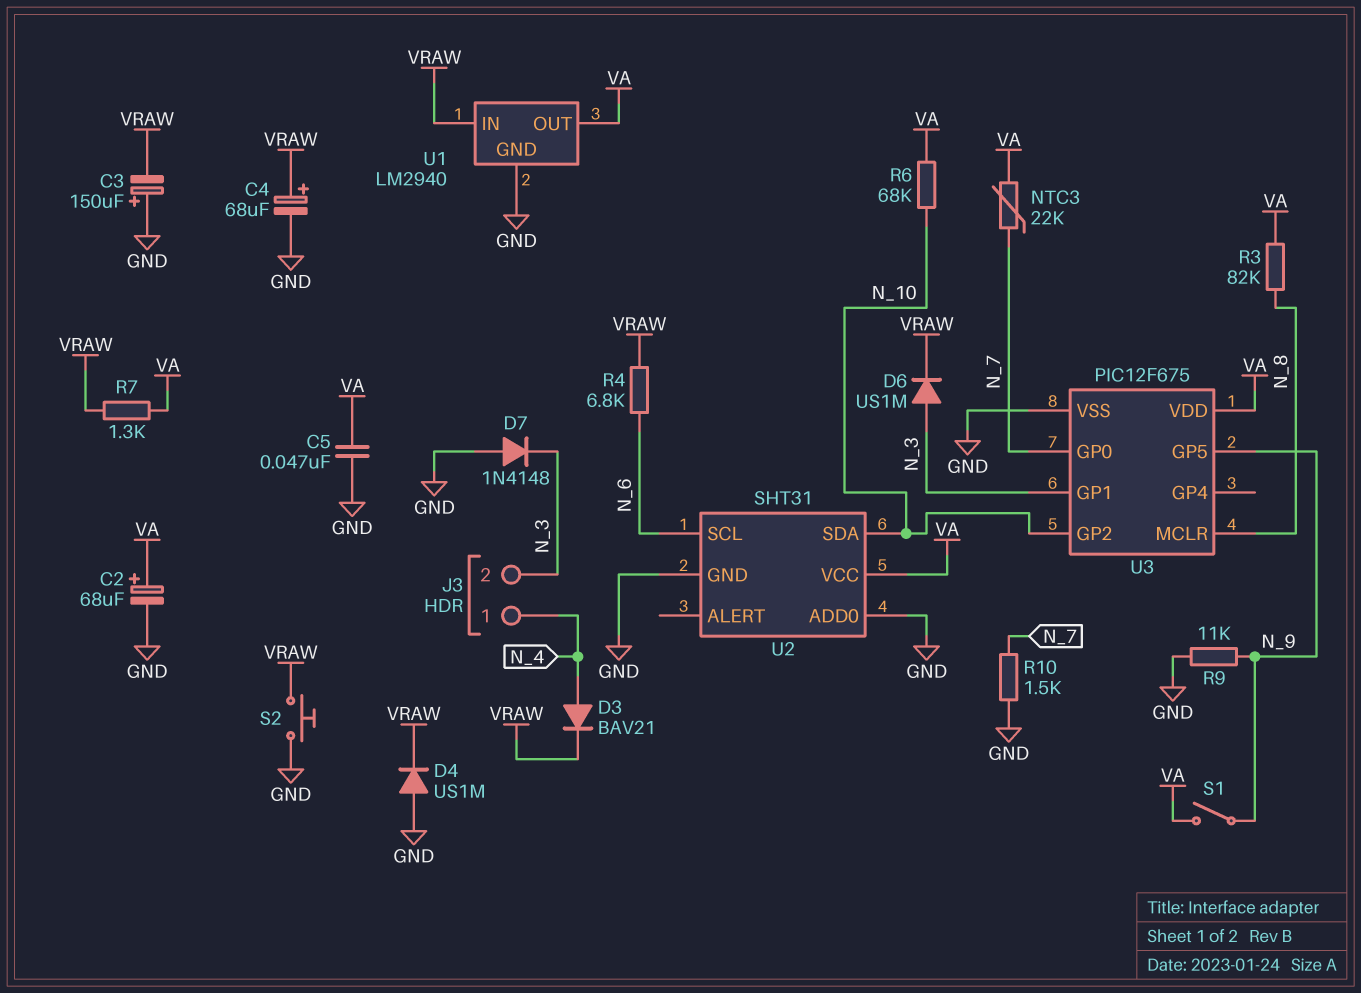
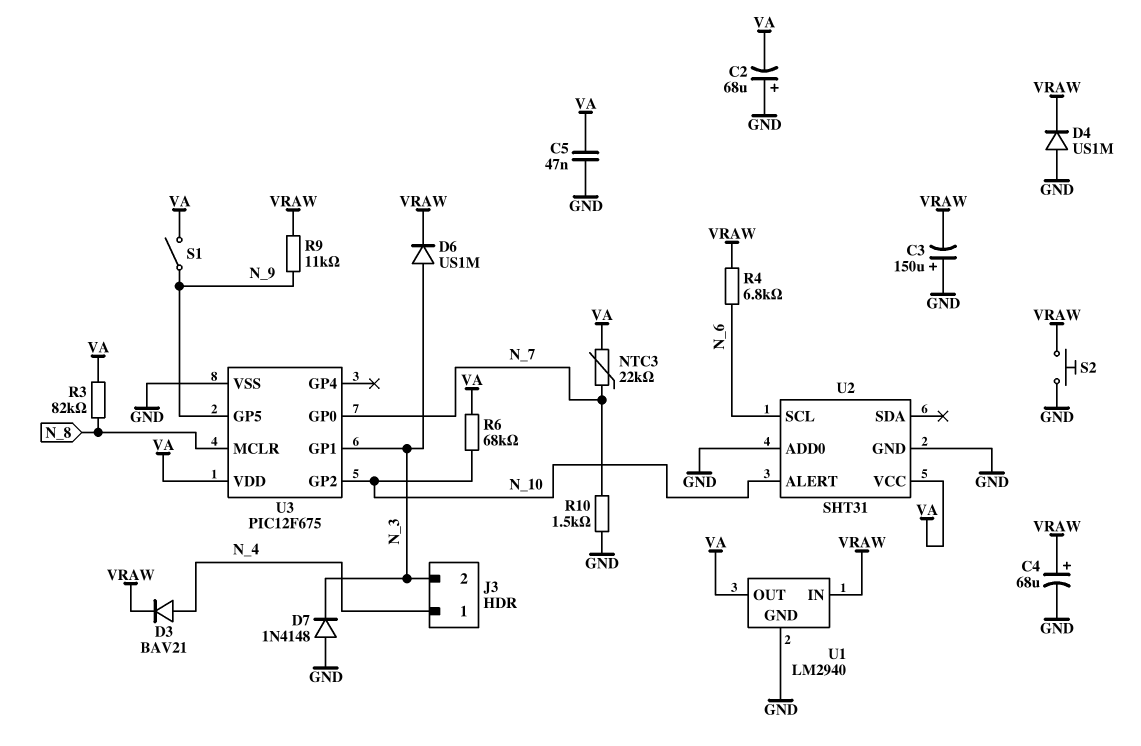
C2: 68uF (plus VA, minus GND) -> 68uF (plus GND, minus VA)
R7: 1.3k (VA, VRAW) -> none
R9: 11k (GND, N_9) -> 11k (N_9, VRAW)
U2 pin ALERT: none -> N_10
U2 pin SDA: N_10 -> none

